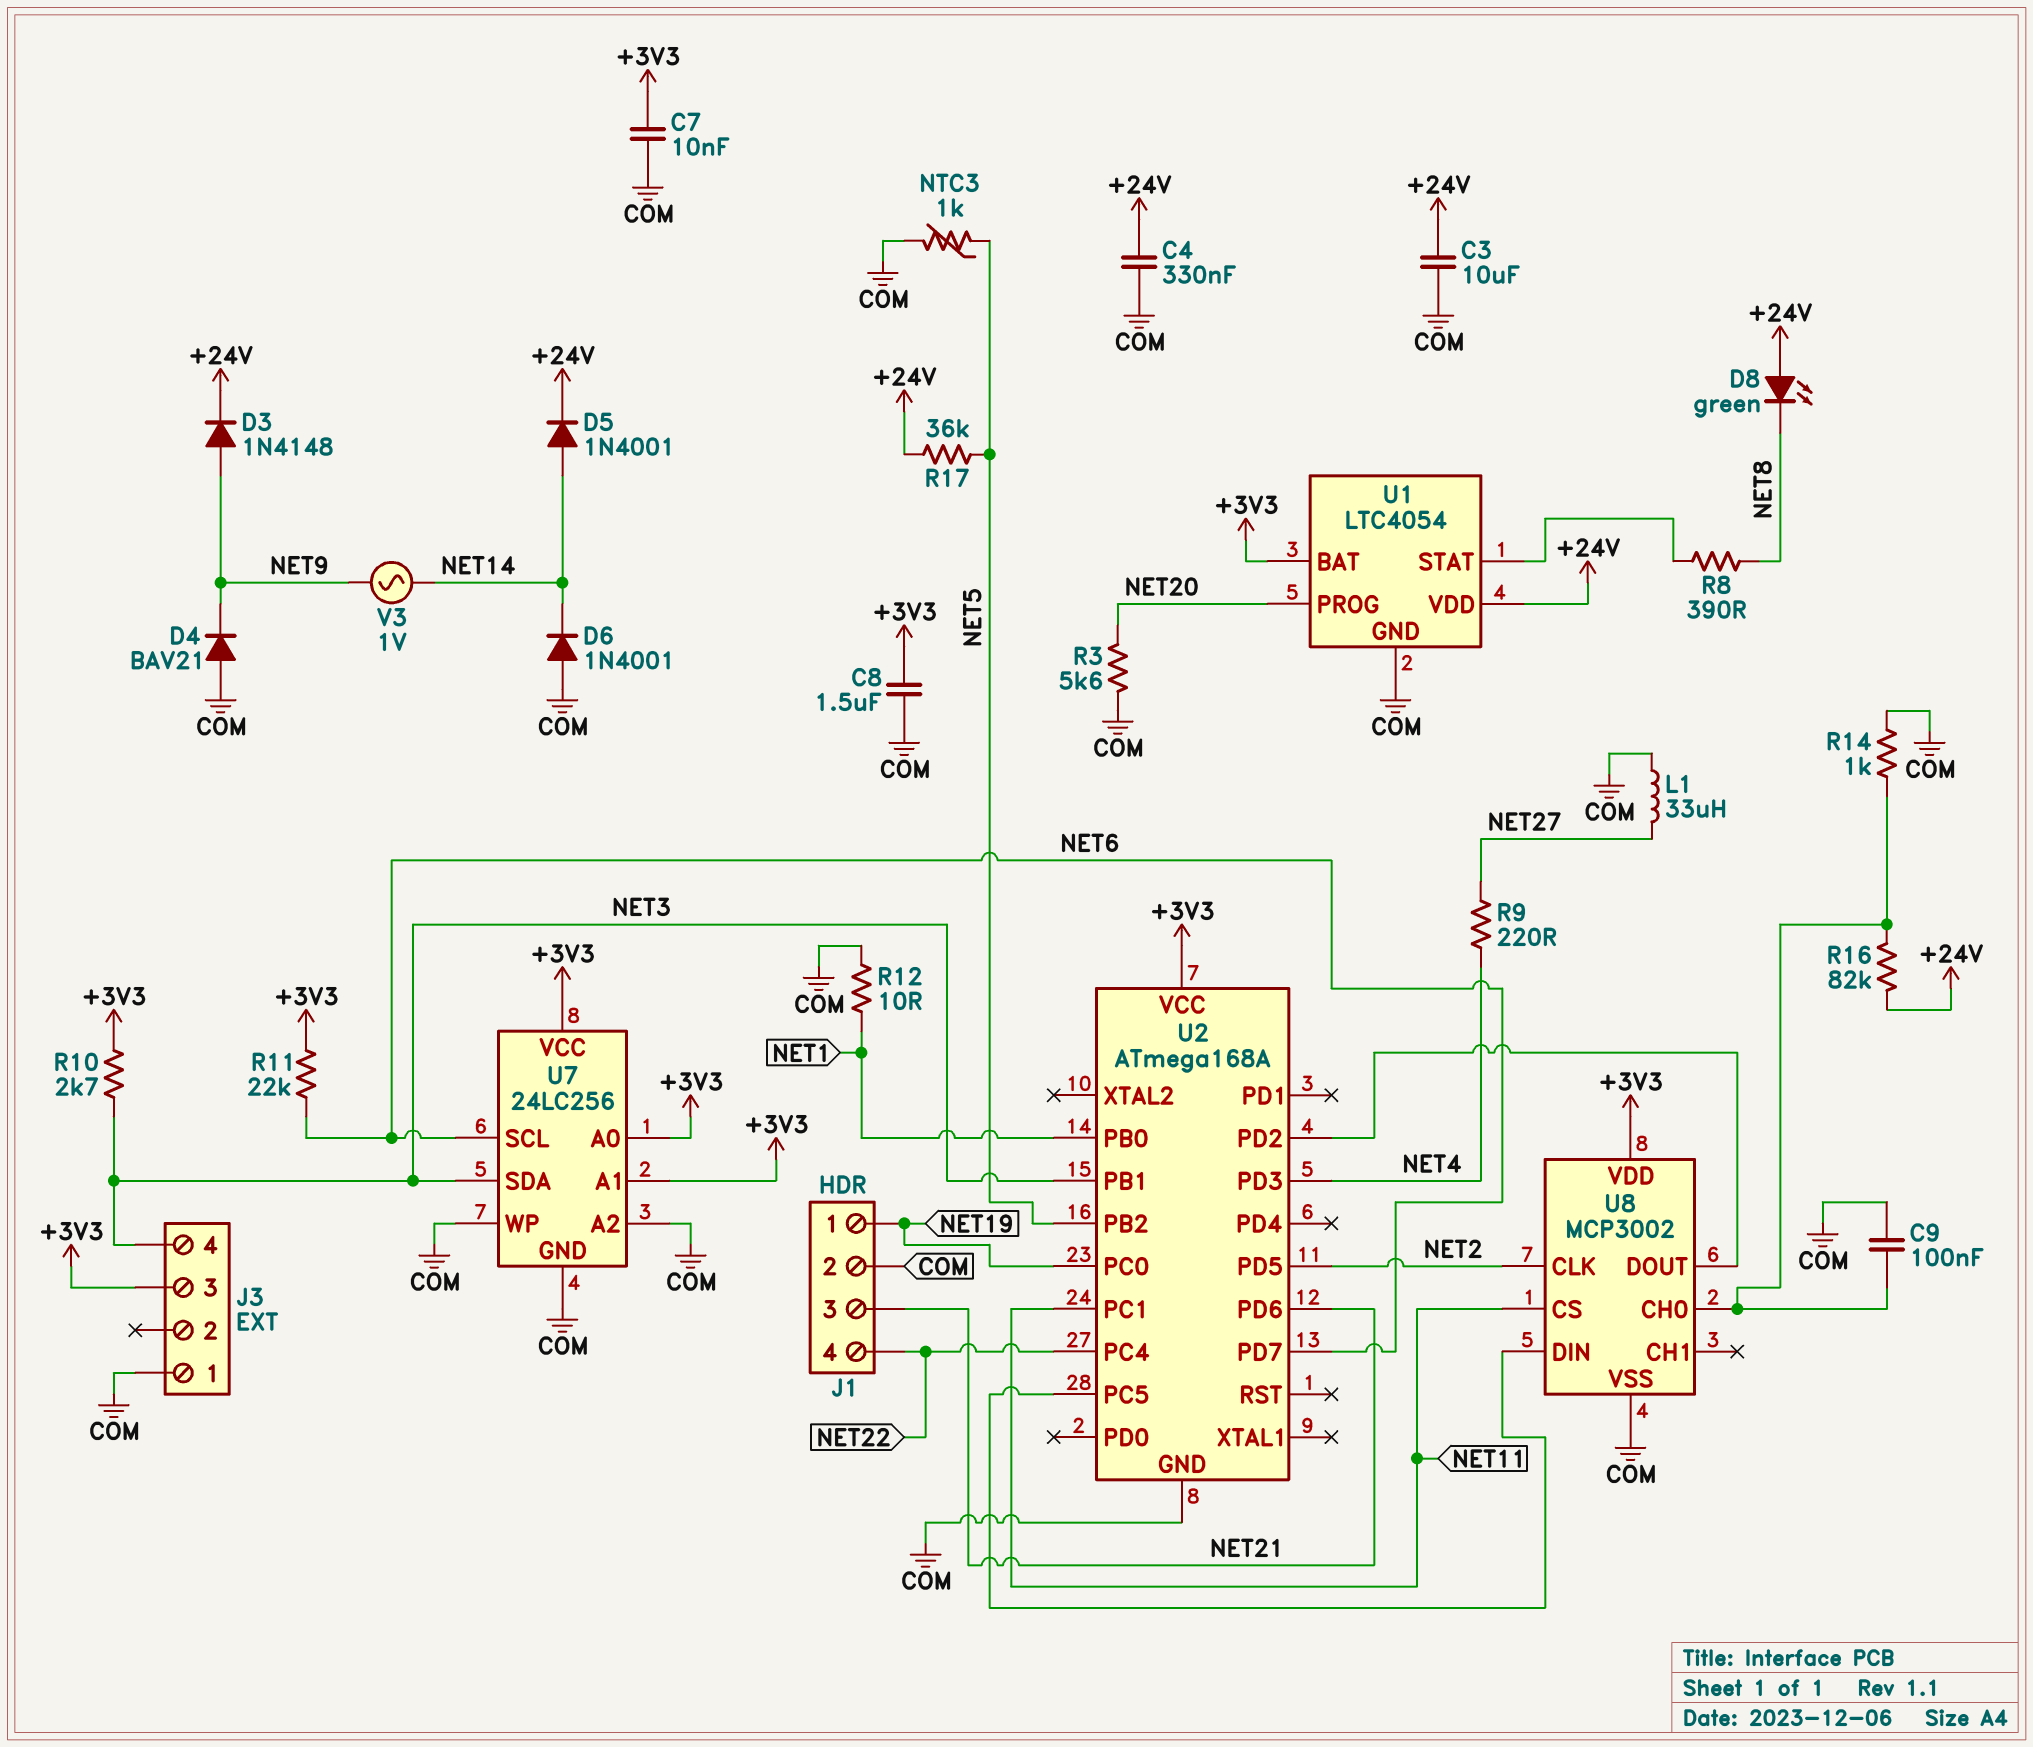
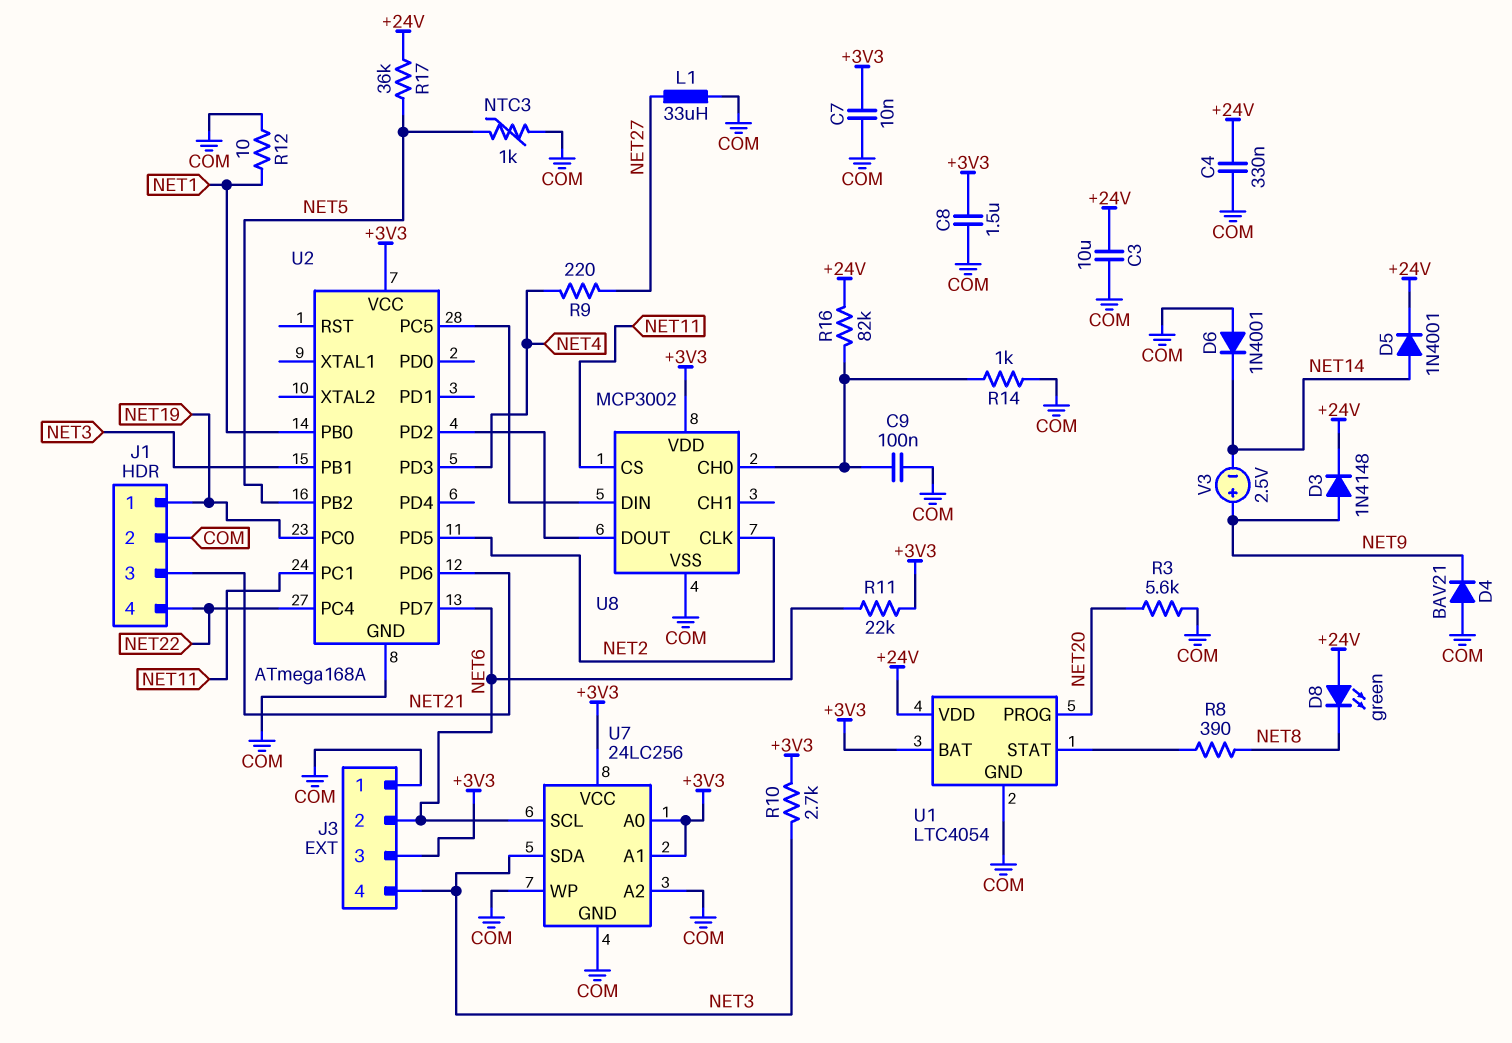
J3 pin 2: none -> NET6
V3: AC 1V (NET9, NET14) -> 2.5V (plus NET9, minus NET14)

